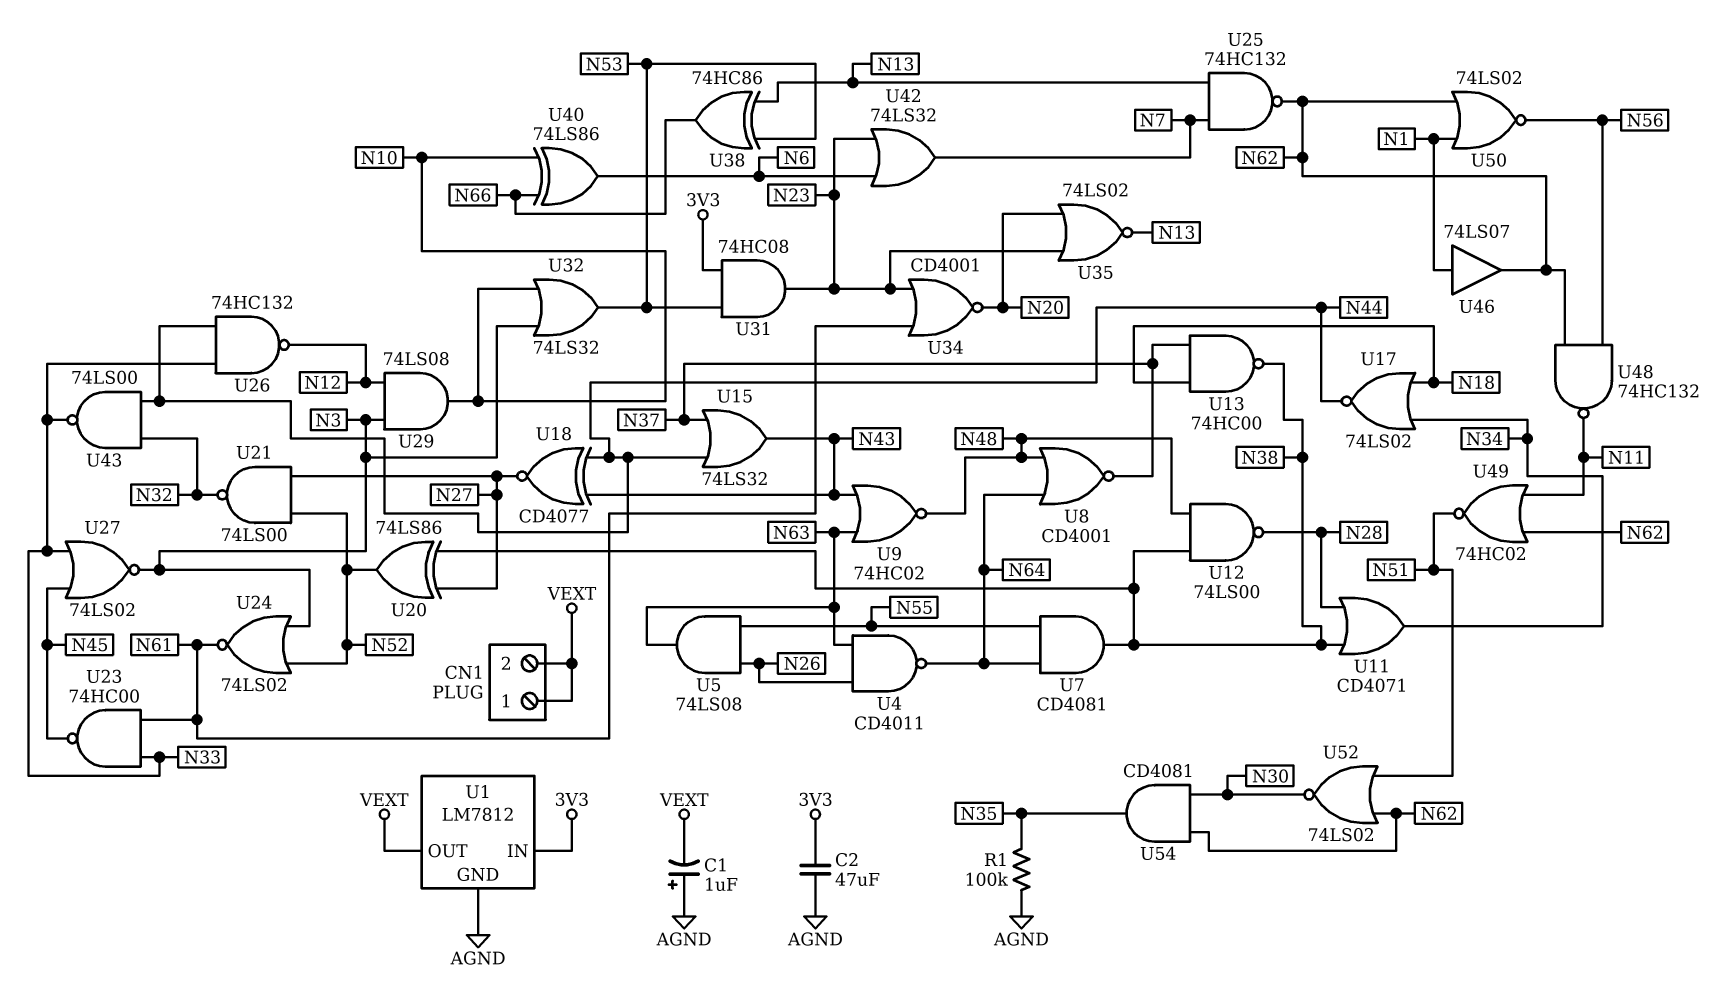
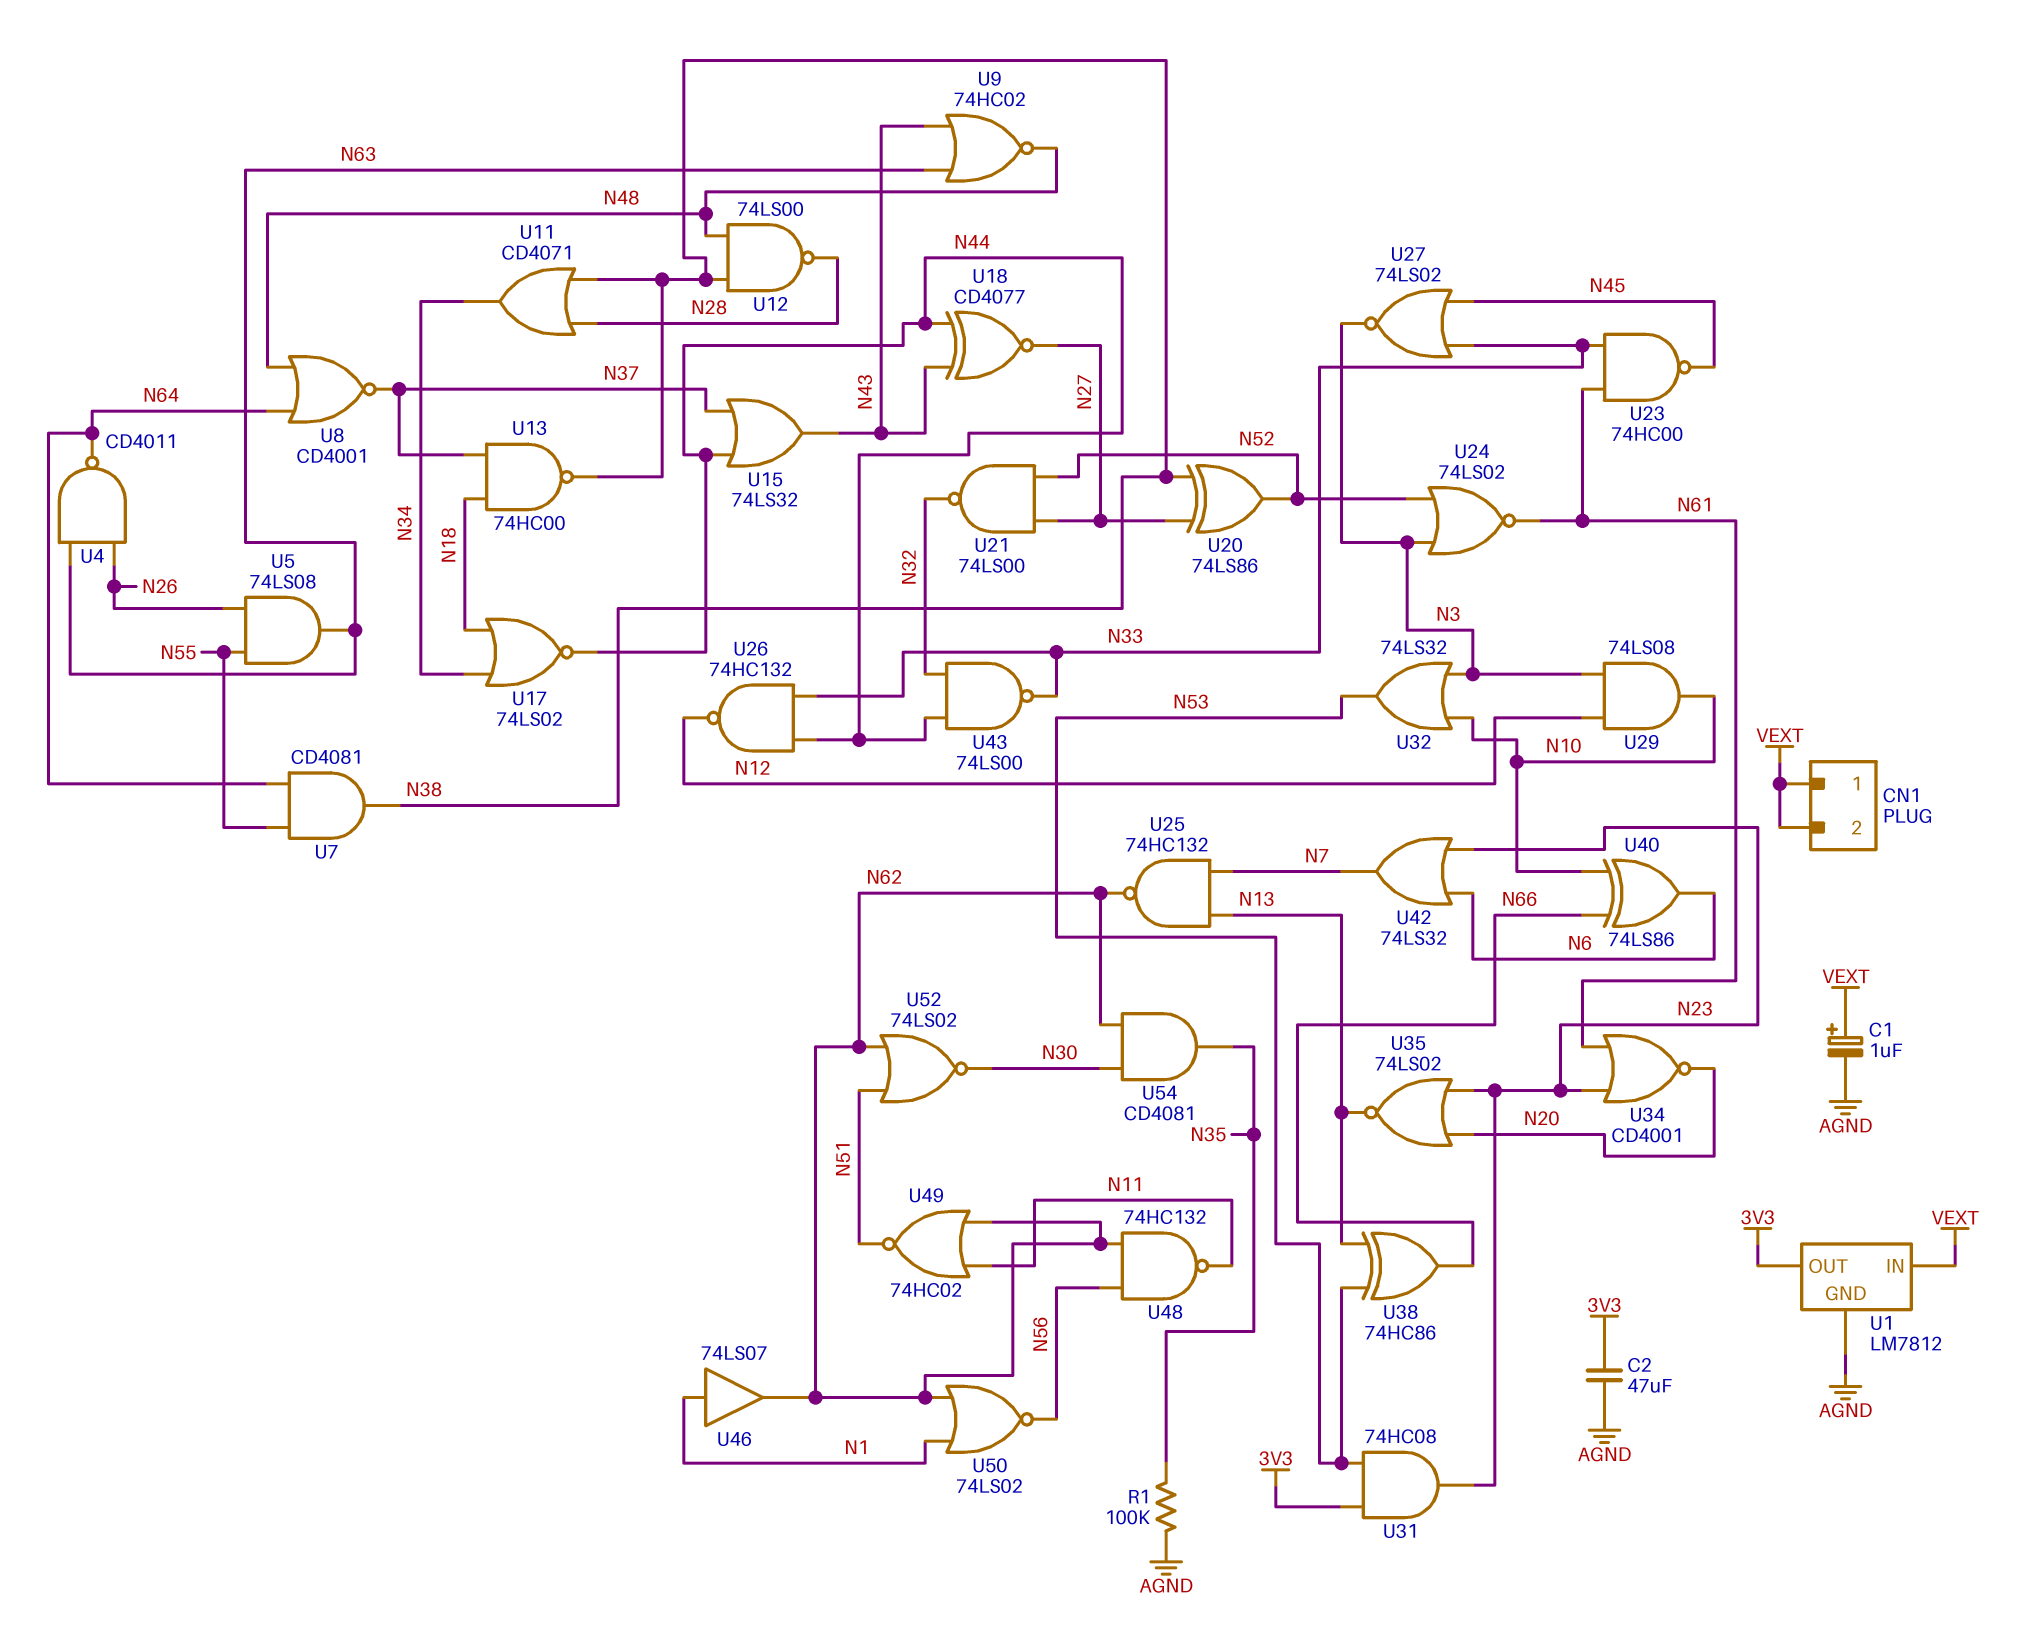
C1: 1uF (plus AGND, minus VEXT) -> 1uF (plus VEXT, minus AGND)
U1 pin IN: 3V3 -> VEXT
U1 pin OUT: VEXT -> 3V3

